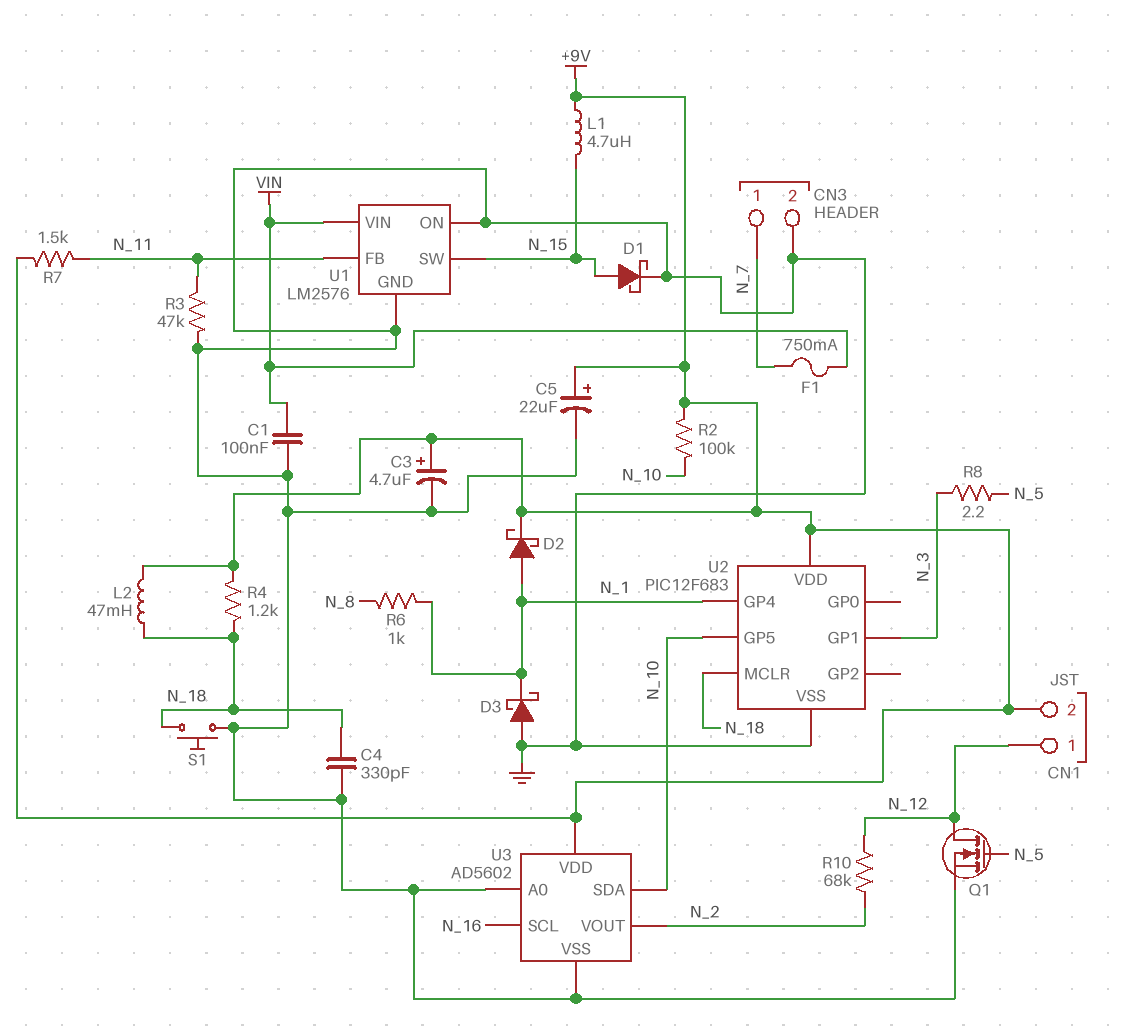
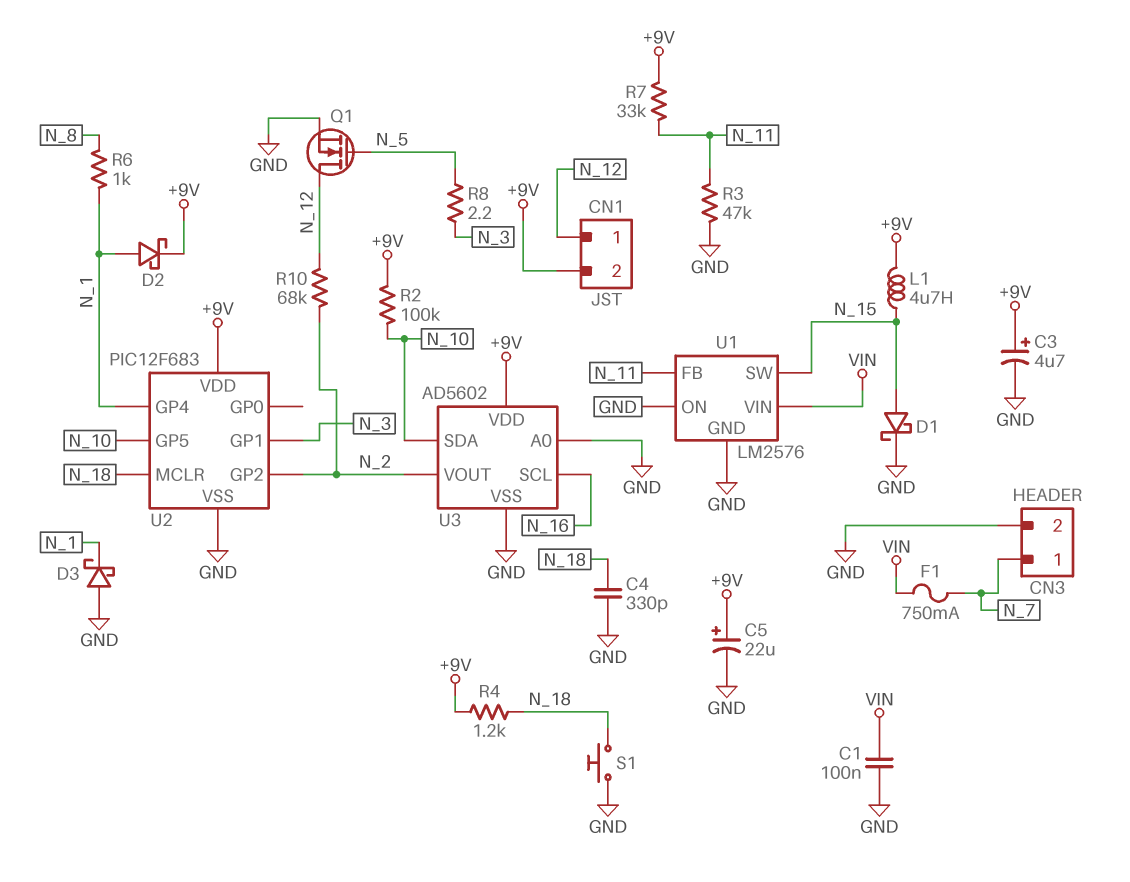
L2: 47mH (+9V, N_18) -> none
R7: 1.5k (+9V, N_11) -> 33k (+9V, N_11)
U2 pin GP2: none -> N_2

